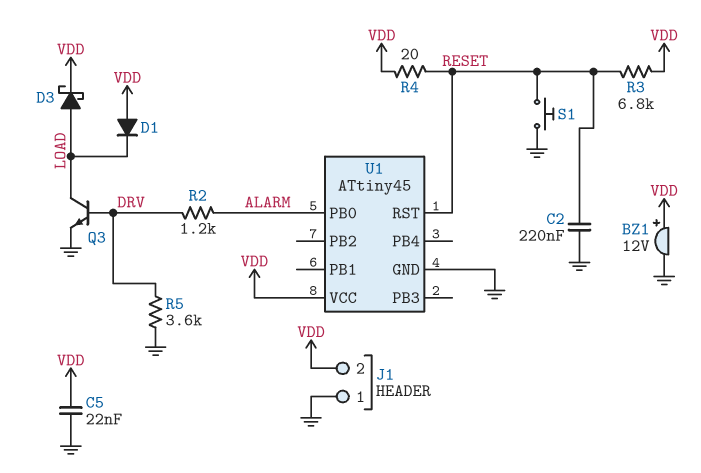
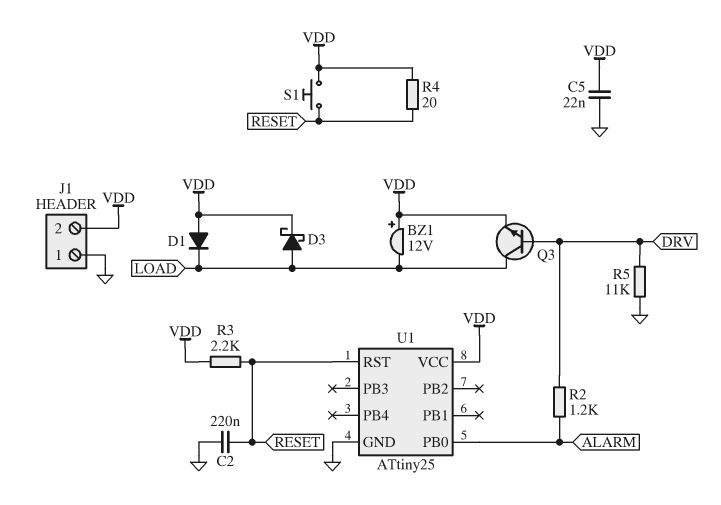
BZ1: buzzer 12V (plus VDD, minus GND) -> buzzer 12V (plus VDD, minus LOAD)
Q3: NPN (B DRV, C LOAD, E GND) -> NPN (B DRV, C LOAD, E VDD)
R3: 6.8k (RESET, VDD) -> 2.2k (RESET, VDD)
R5: 3.6k (DRV, GND) -> 11k (DRV, GND)
S1: button (GND, RESET) -> button (RESET, VDD)
U1: ATtiny45 -> ATtiny25

